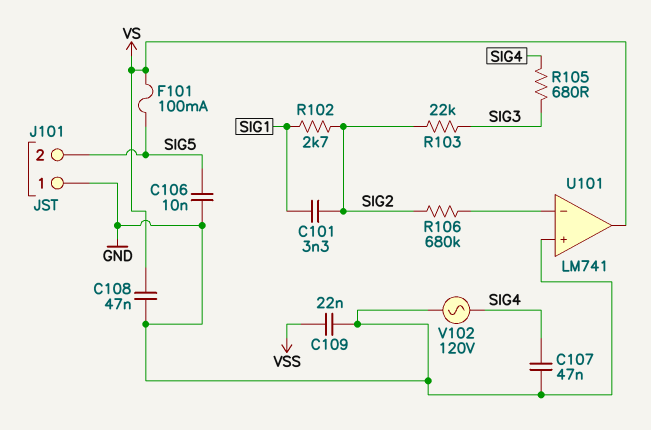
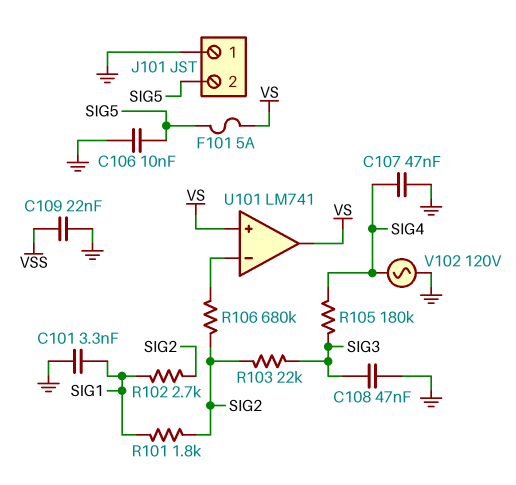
C101: 3.3nF (SIG1, SIG2) -> 3.3nF (GND, SIG1)
C108: 47nF (GND, VS) -> 47nF (GND, SIG3)
F101: 100mA (SIG5, VS) -> 5A (SIG5, VS)
R101: none -> 1.8k (SIG1, SIG2)
R105: 680 (SIG3, SIG4) -> 180k (SIG3, SIG4)
U101 pin in+: GND -> VS

